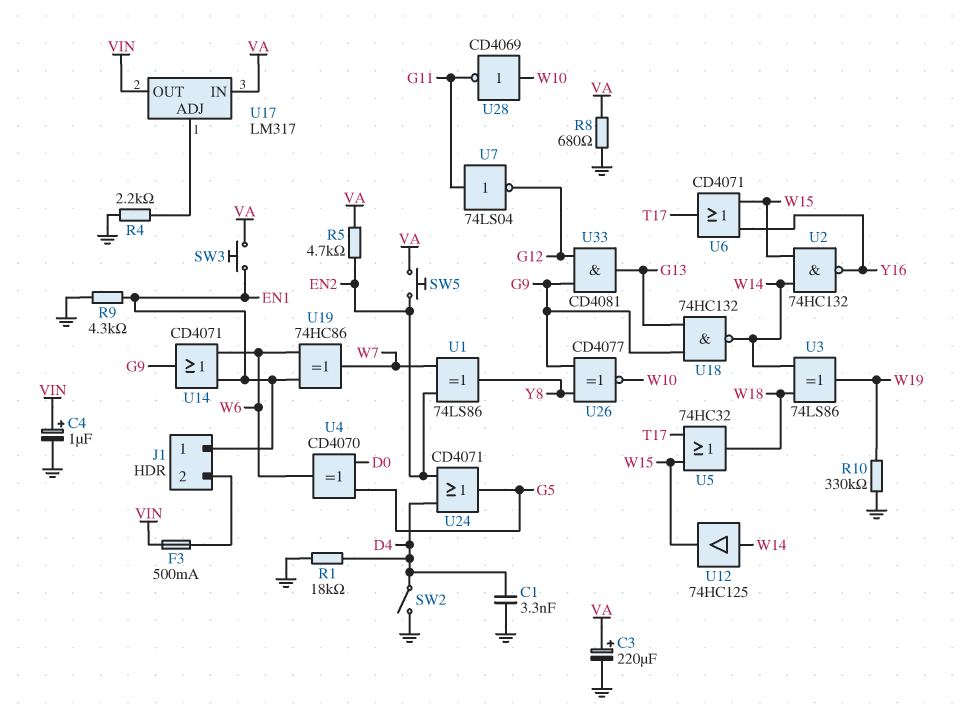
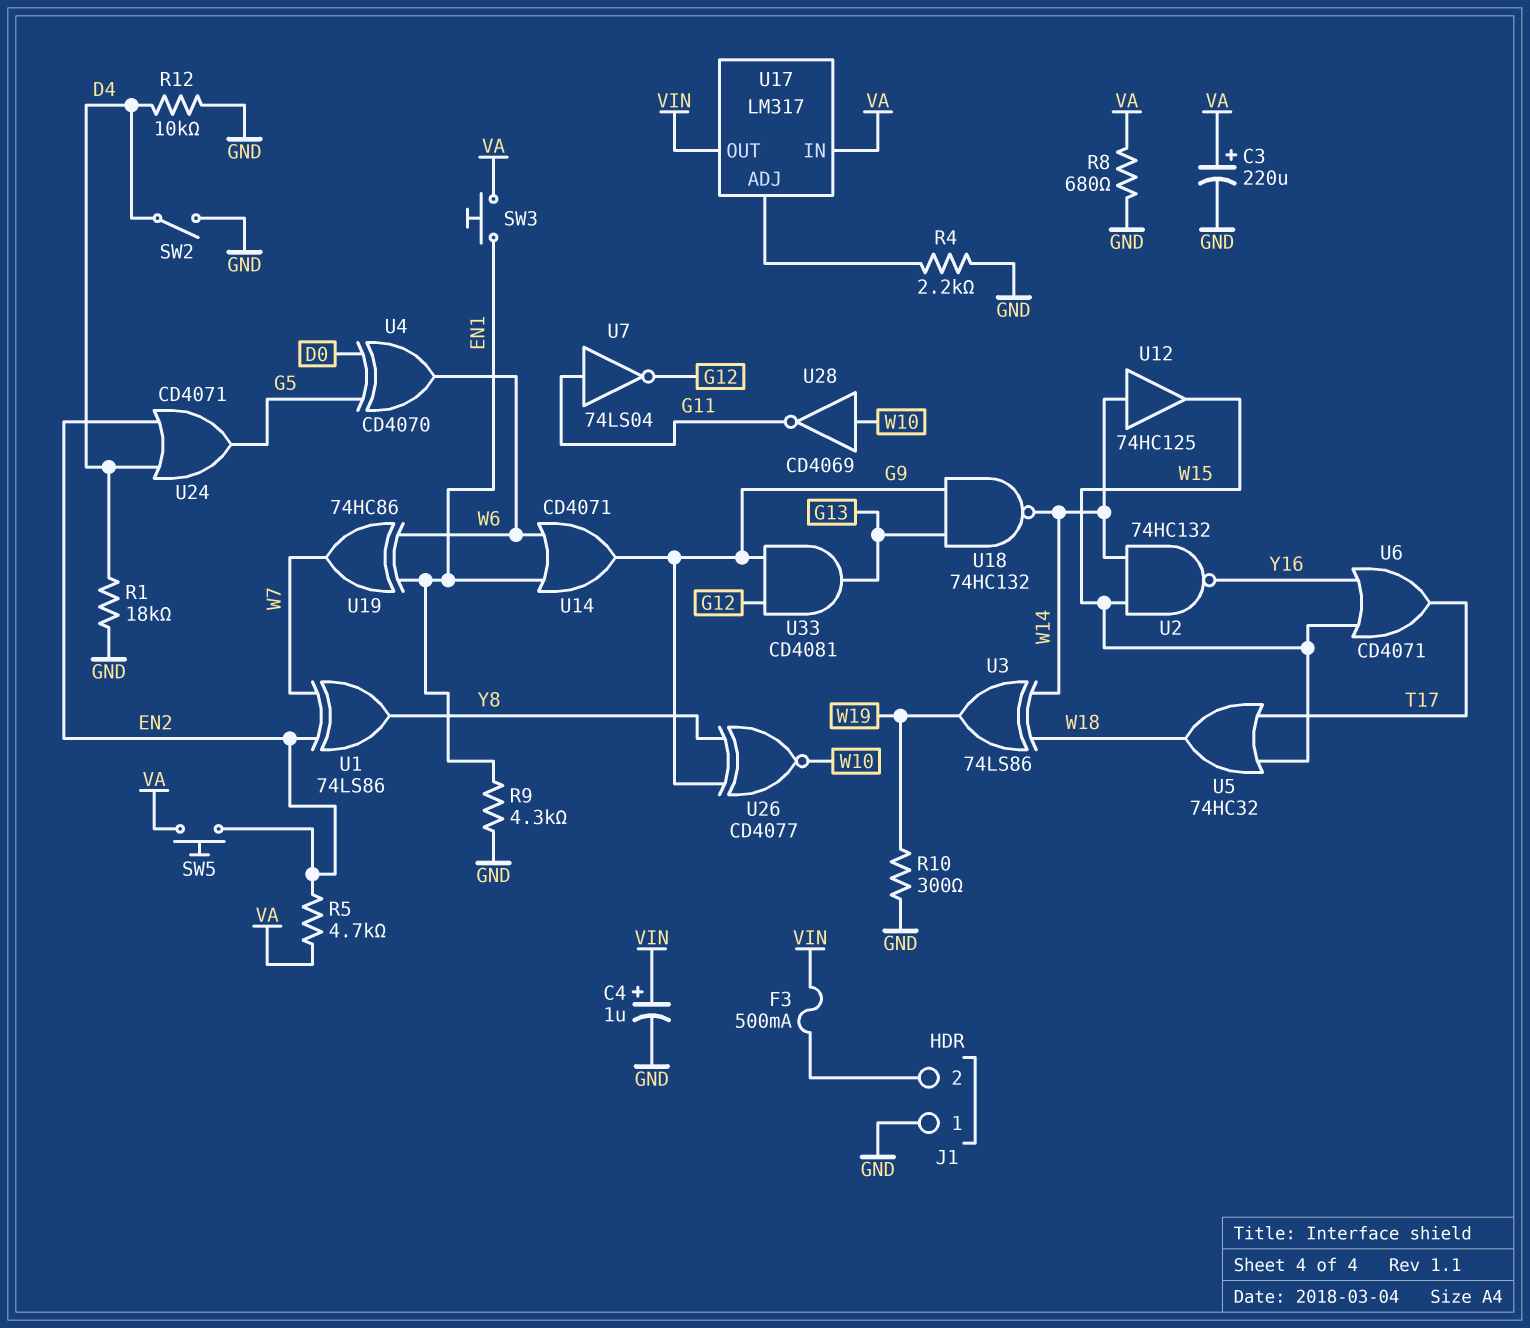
C1: 3.3nF (D4, GND) -> none
J1 pin 1: EN1 -> GND
R10: 330k (GND, W19) -> 300 (GND, W19)
R12: none -> 10k (D4, GND)

